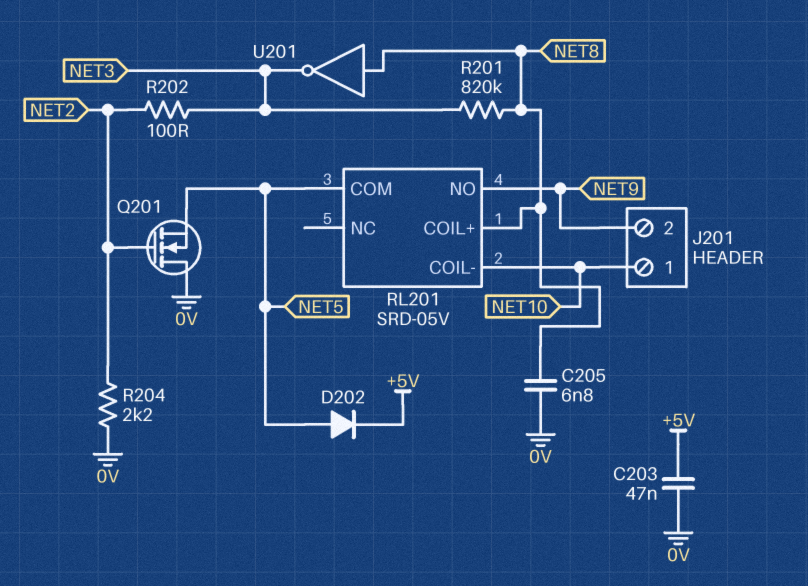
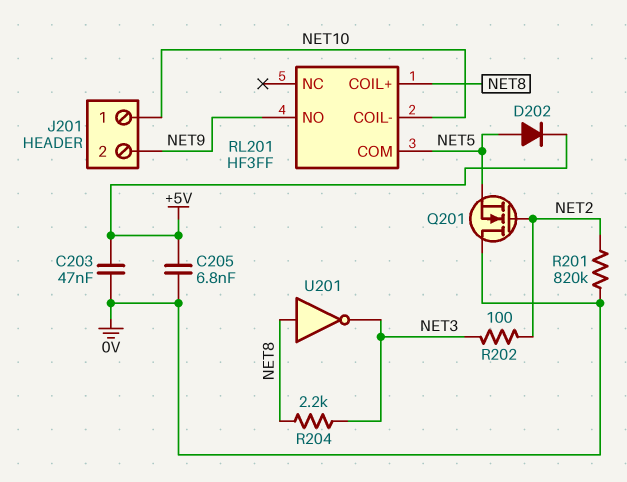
C205: 6.8nF (0V, NET8) -> 6.8nF (+5V, 0V)
R201: 820k (NET3, NET8) -> 820k (0V, NET2)
R204: 2.2k (0V, NET2) -> 2.2k (NET3, NET8)
RL201: SRD-05V -> HF3FF

